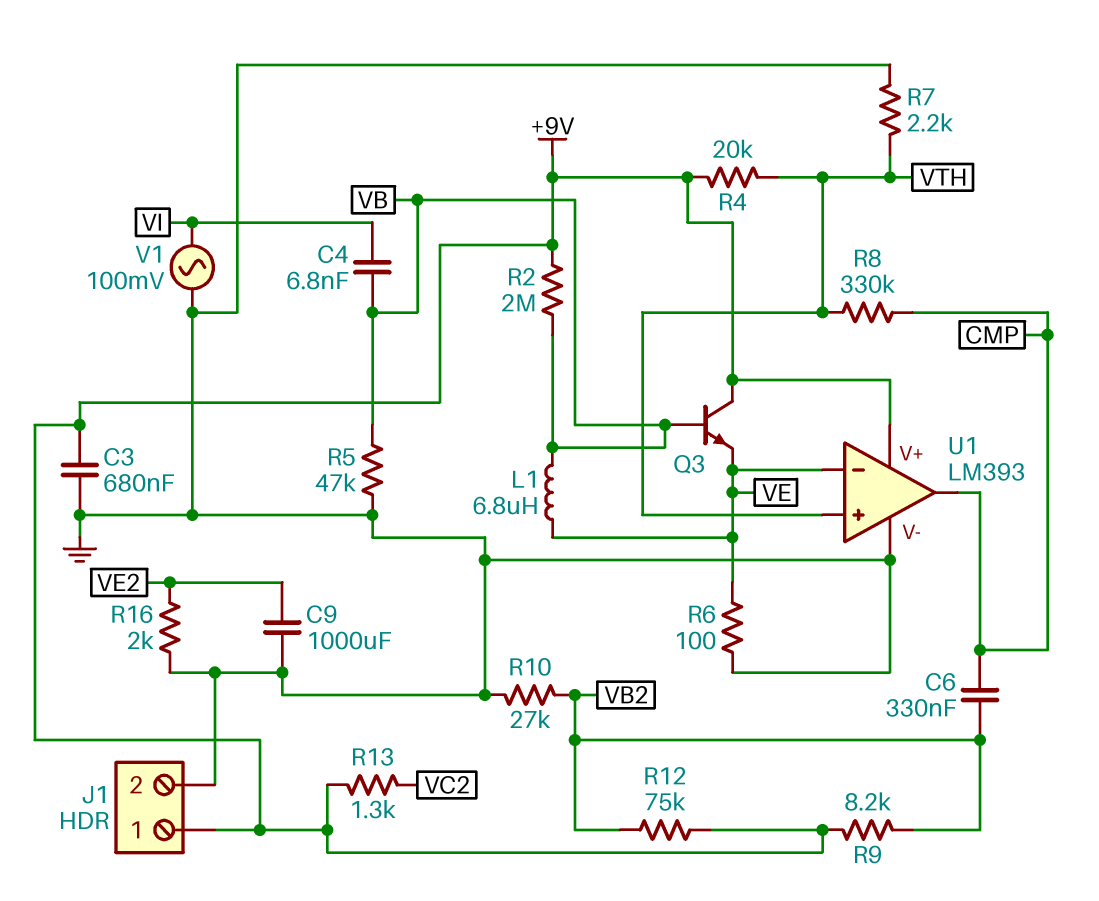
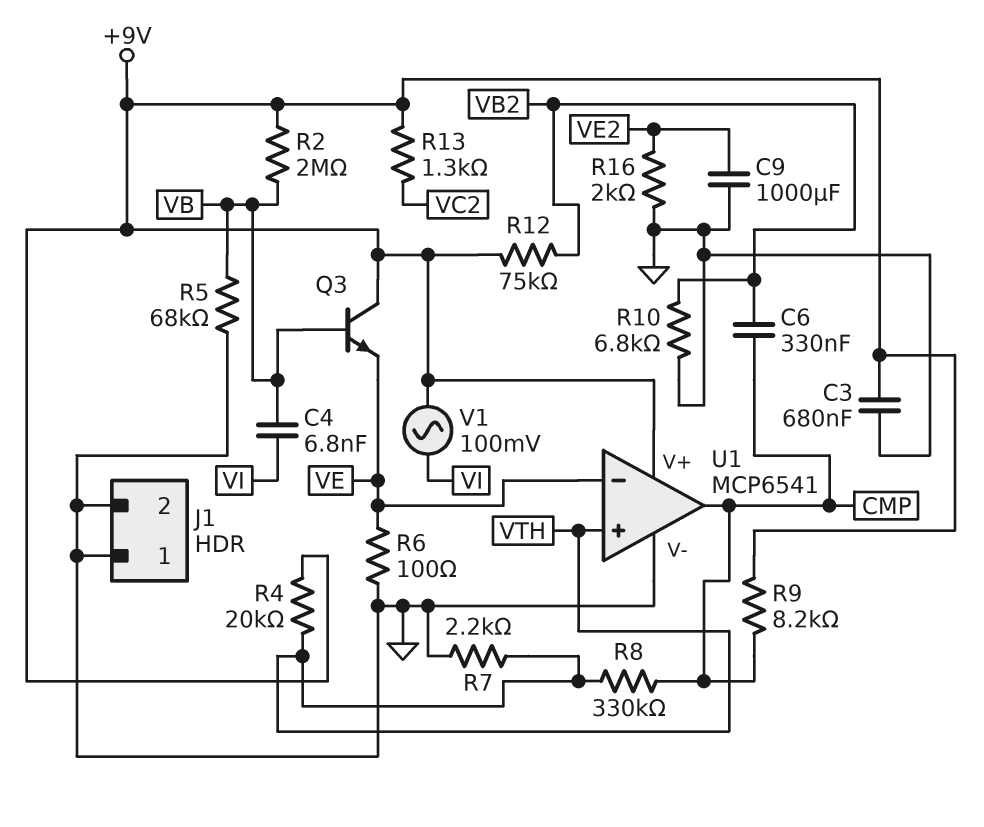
J1 pin 1: +9V -> GND
L1: 6.8uH (VB, VE) -> none
R5: 47k (GND, VB) -> 68k (GND, VB)
R9: 8.2k (+9V, VB2) -> 8.2k (+9V, CMP)
R10: 27k (GND, VB2) -> 6.8k (GND, VB2)
U1: LM393 -> MCP6541
V1: AC 100mV (GND, VI) -> AC 100mV (+9V, VI)

